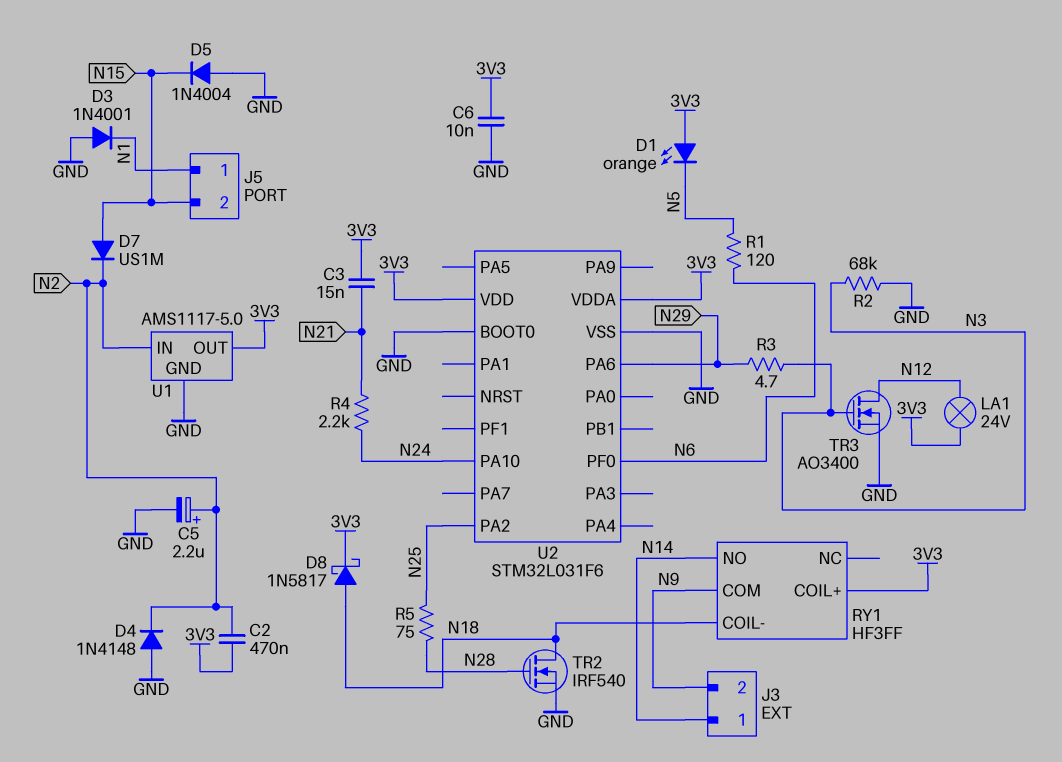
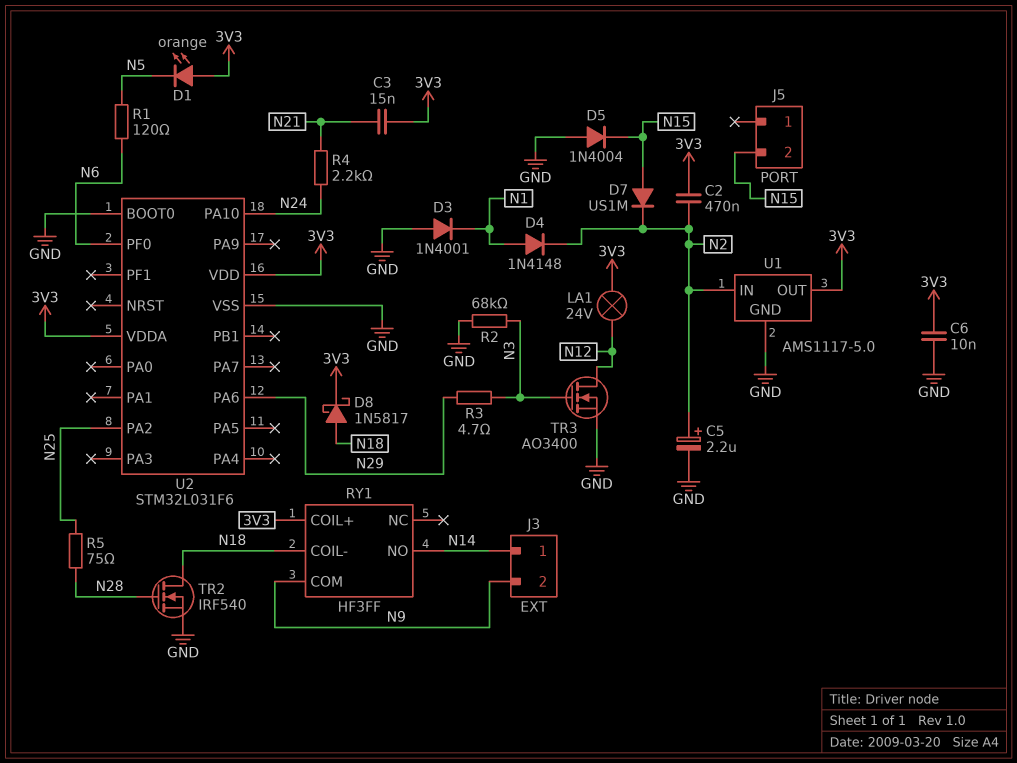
D4: diode 1N4148 (A GND, K N2) -> diode 1N4148 (A N1, K N2)
J5 pin 1: N1 -> none

